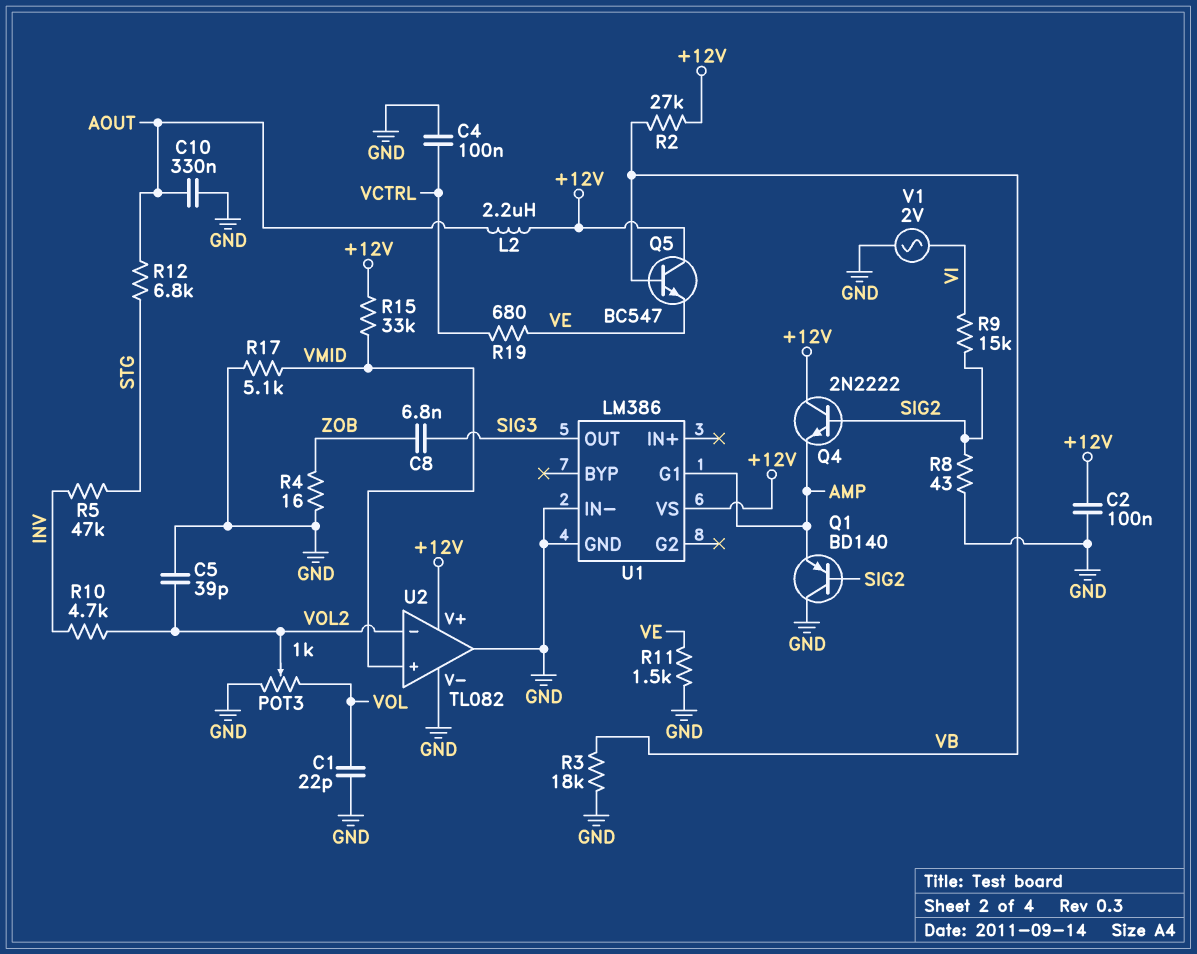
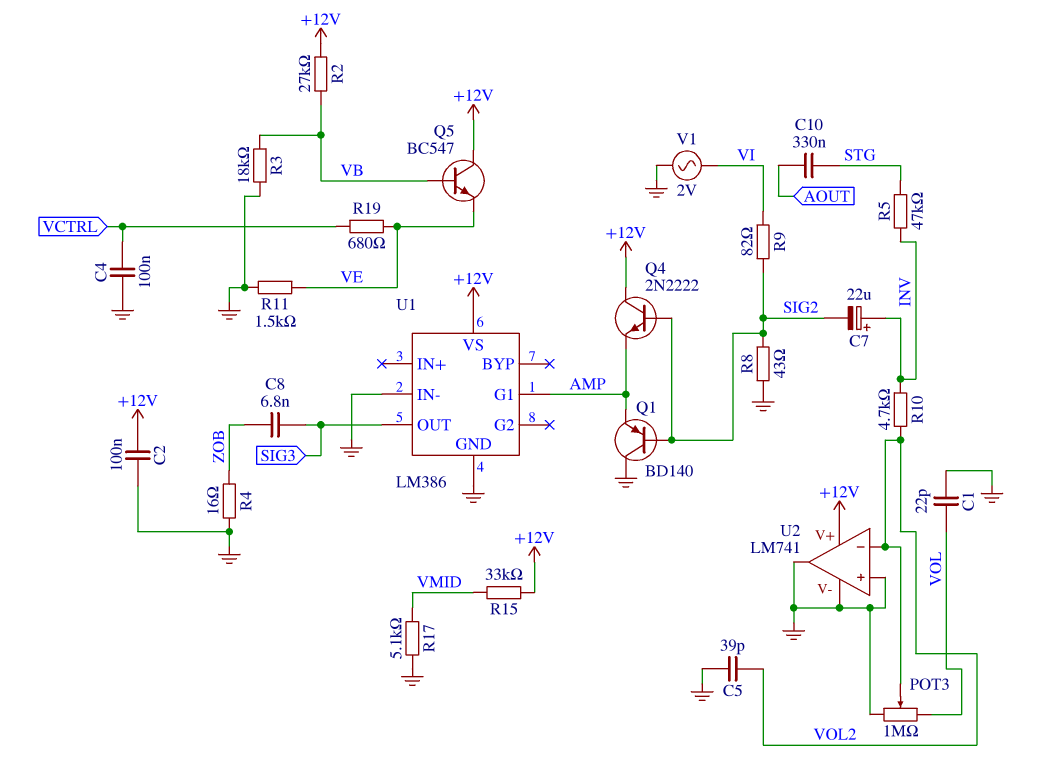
C7: none -> 22uF (plus INV, minus SIG2)
C10: 330nF (AOUT, GND) -> 330nF (AOUT, STG)
L2: 2.2uH (+12V, AOUT) -> none
POT3: 1k (GND, VOL, wiper VOL2) -> 1M (GND, VOL, wiper VOL2)
R9: 15k (SIG2, VI) -> 82 (SIG2, VI)
R12: 6.8k (AOUT, STG) -> none
U2: TL082 -> LM741
U2 pin in+: VMID -> GND

